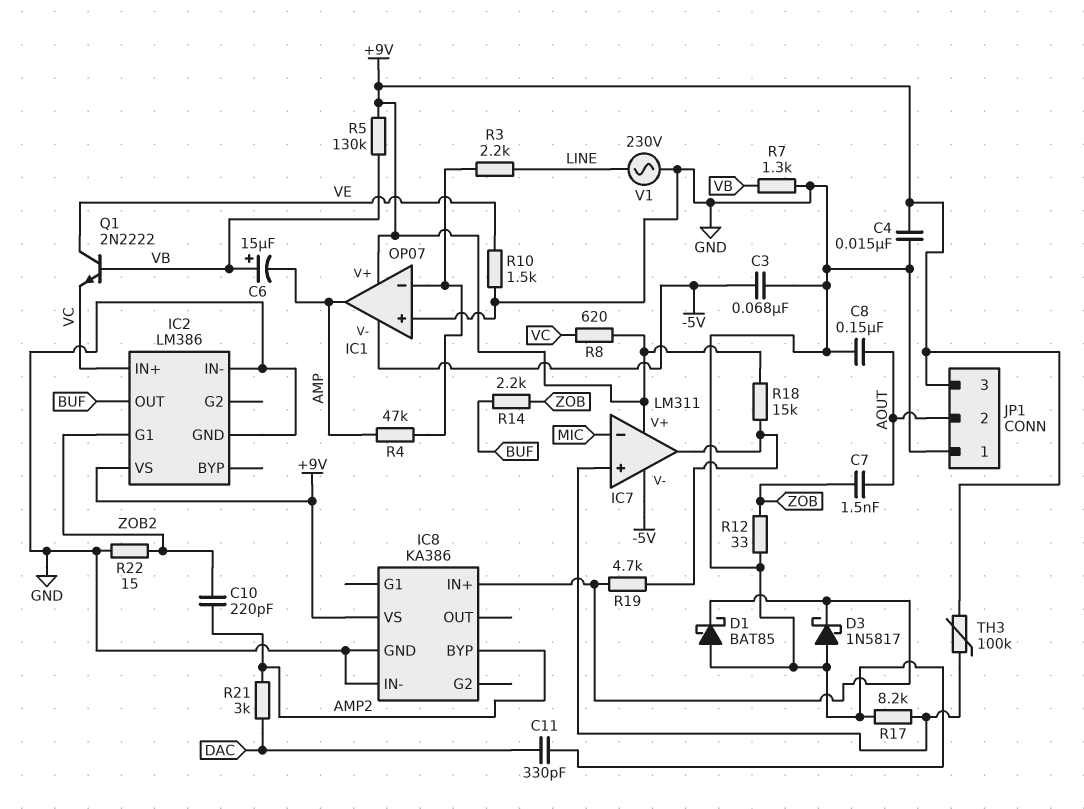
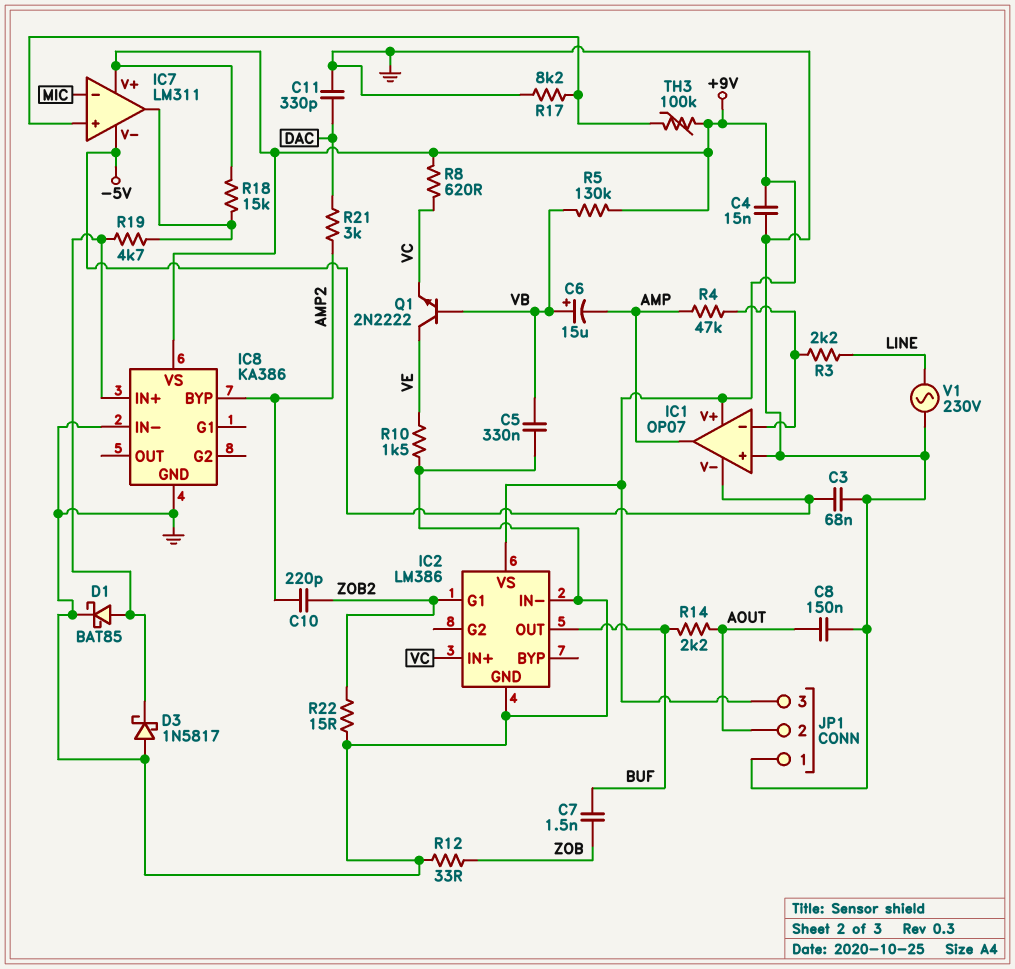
C5: none -> 330nF (GND, VB)
C7: 1.5nF (AOUT, ZOB) -> 1.5nF (BUF, ZOB)
D1: schottky BAT85 (A GND, K IC8/IN+) -> schottky BAT85 (A IC8/IN+, K GND)
R7: 1.3k (GND, VB) -> none
R14: 2.2k (BUF, ZOB) -> 2.2k (AOUT, BUF)

